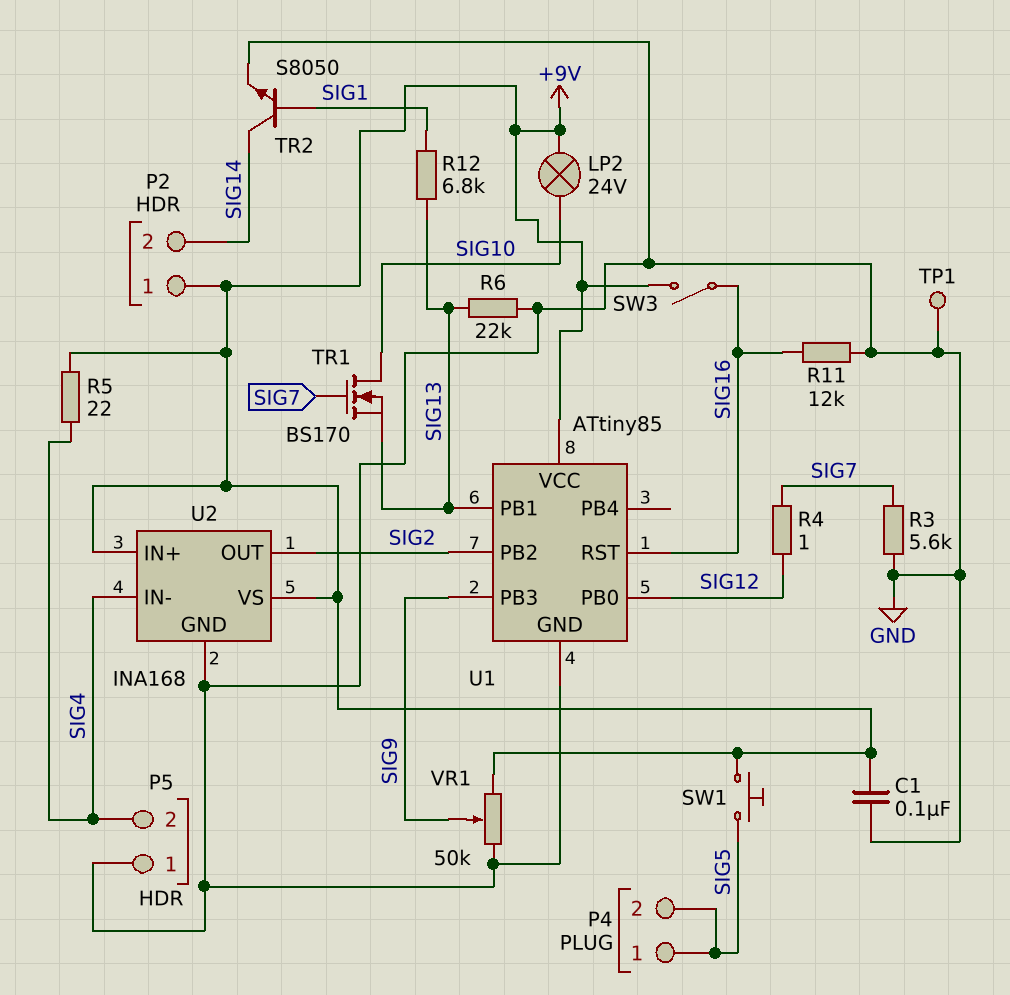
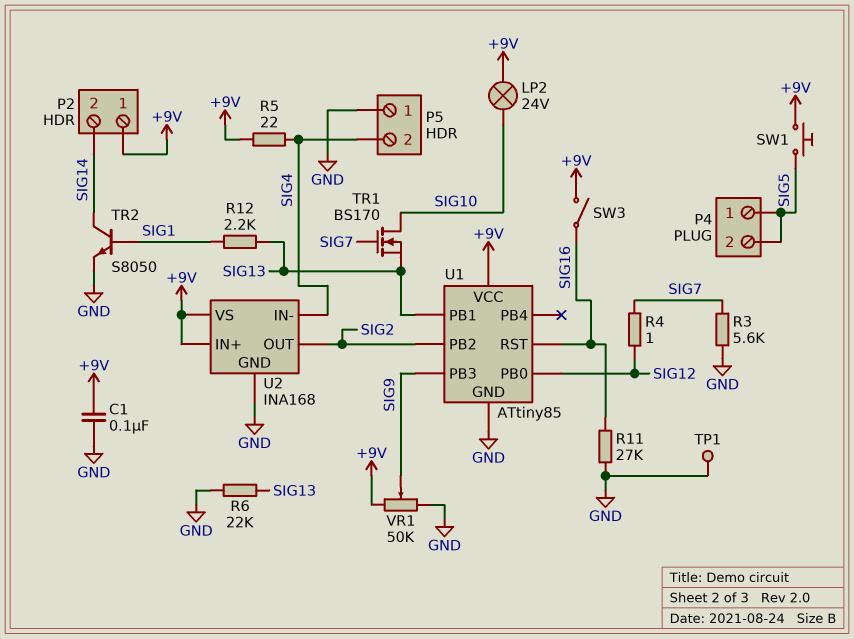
R11: 12k (GND, SIG16) -> 27k (GND, SIG16)
R12: 6.8k (SIG1, SIG13) -> 2.2k (SIG1, SIG13)

